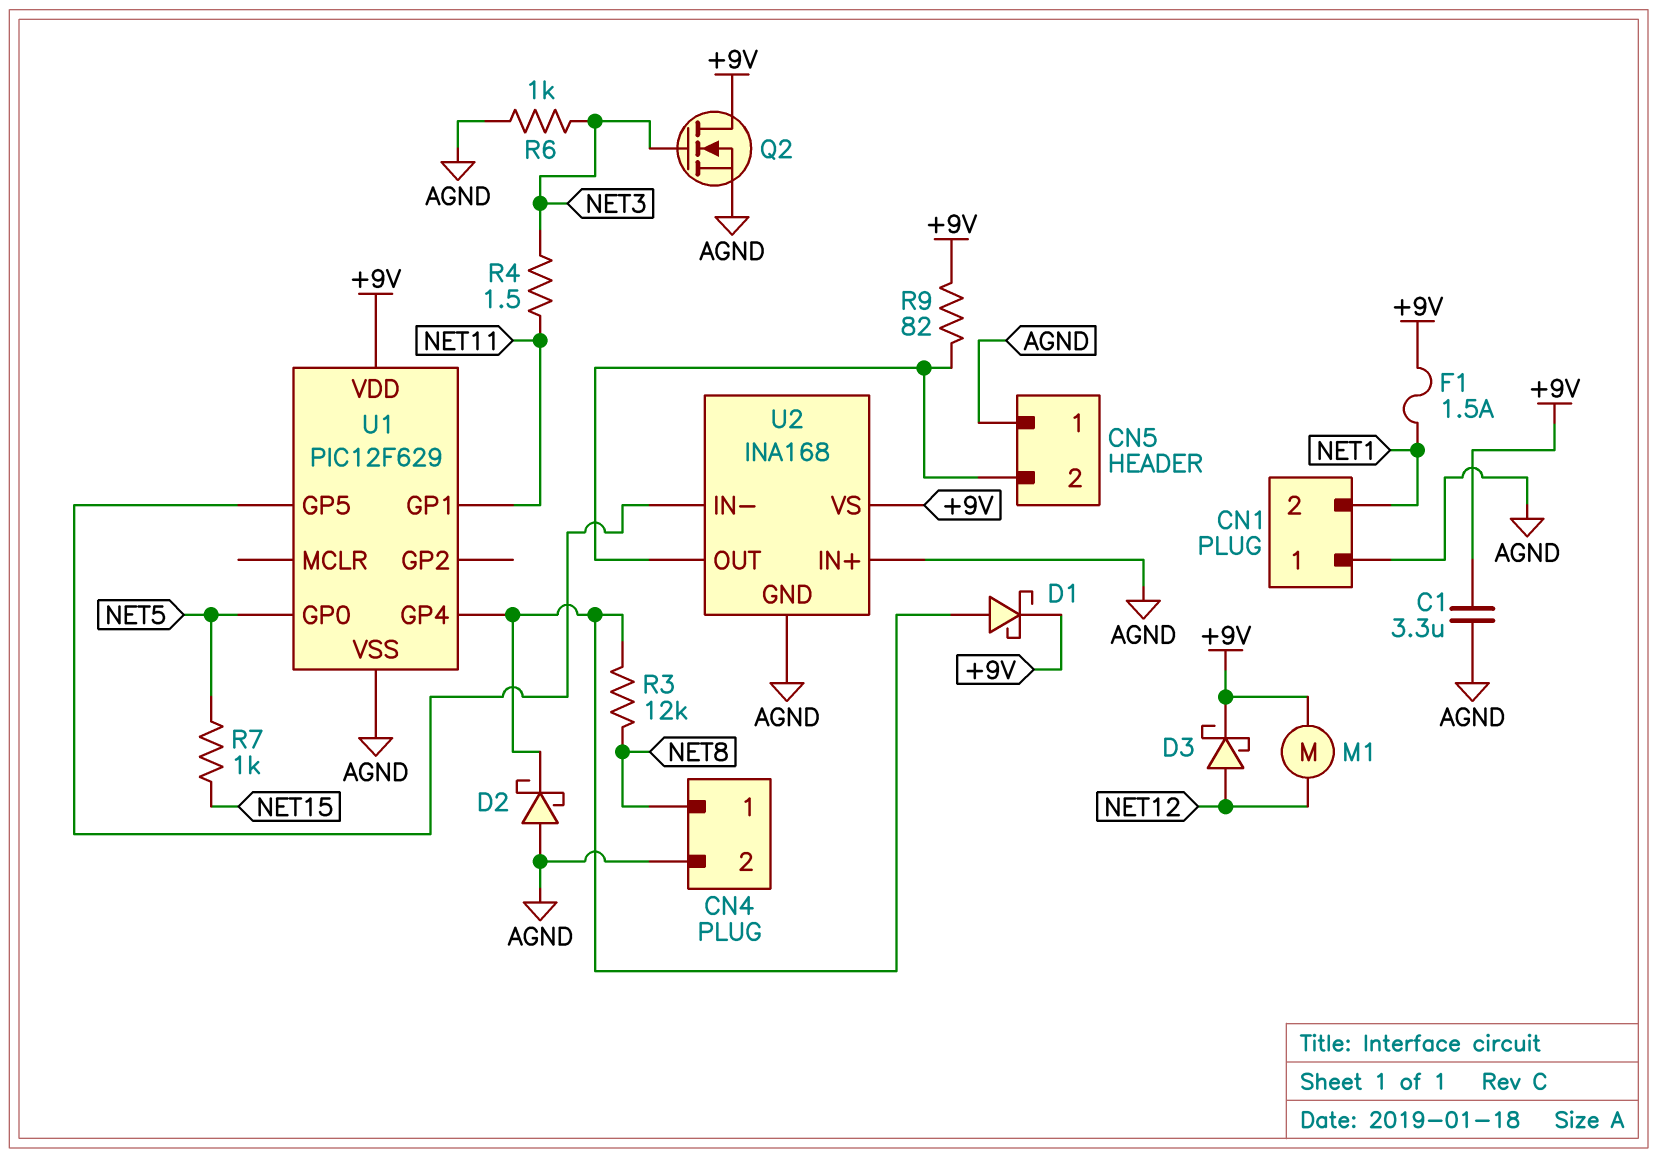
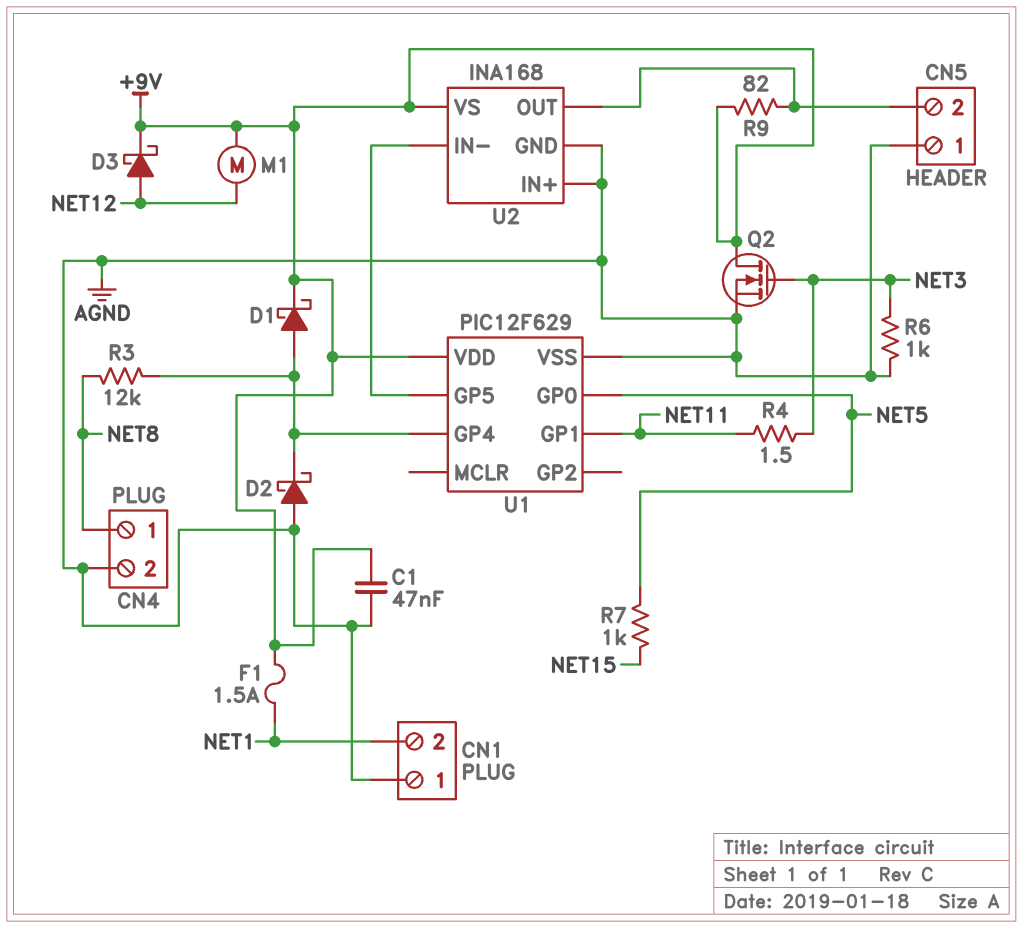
C1: 3.3uF (+9V, AGND) -> 47nF (+9V, AGND)

